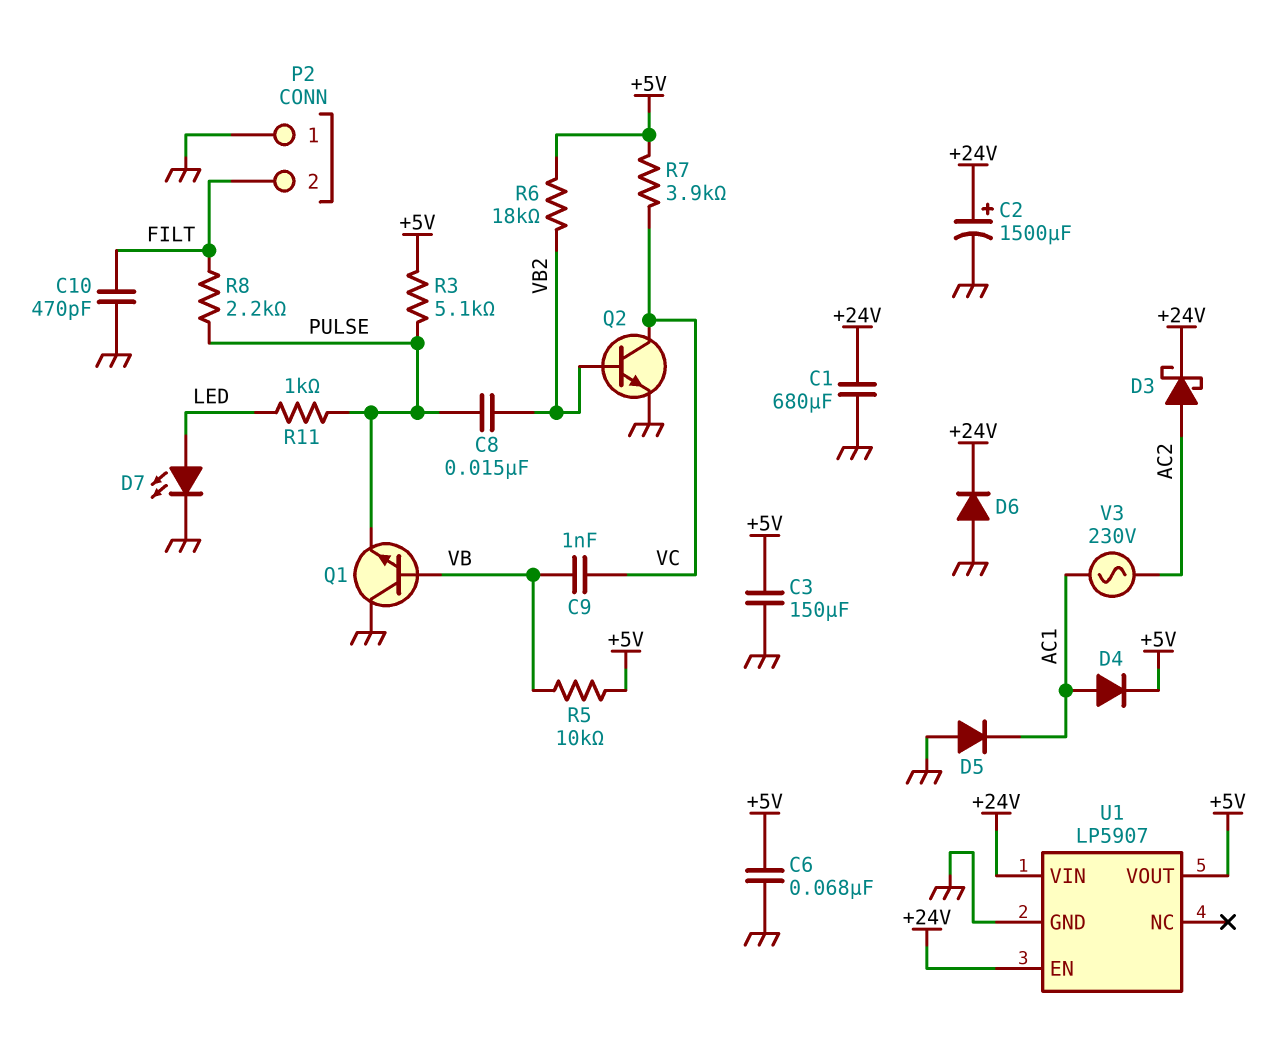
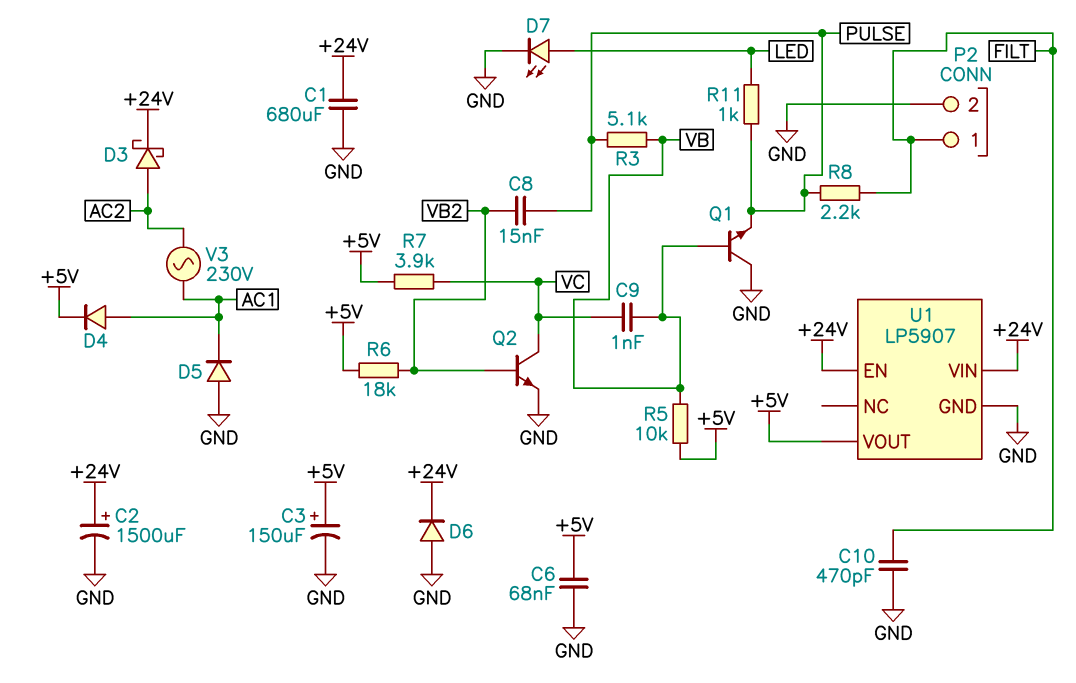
C3: 150uF (+5V, GND) -> 150uF (plus +5V, minus GND)
P2 pin 1: GND -> FILT
P2 pin 2: FILT -> GND
R3: 5.1k (+5V, PULSE) -> 5.1k (PULSE, VB)

